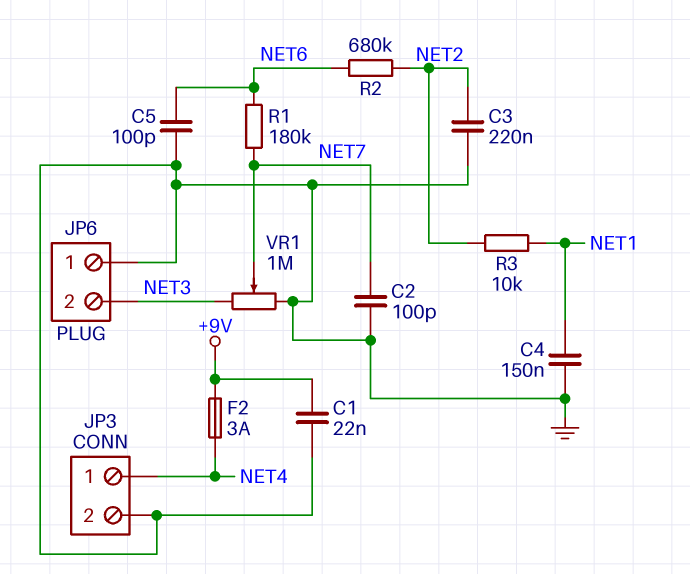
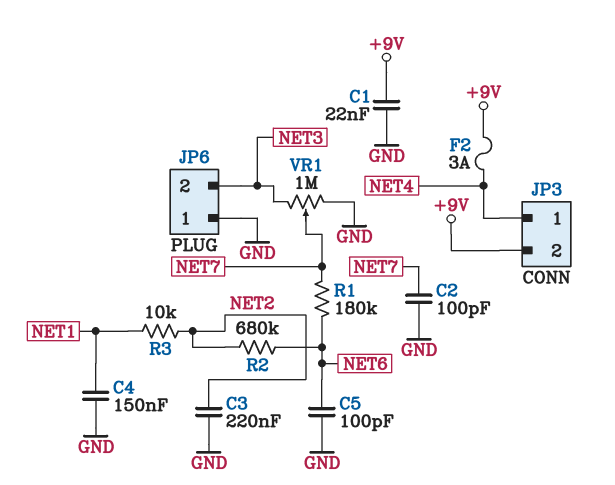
JP3 pin 2: GND -> +9V

